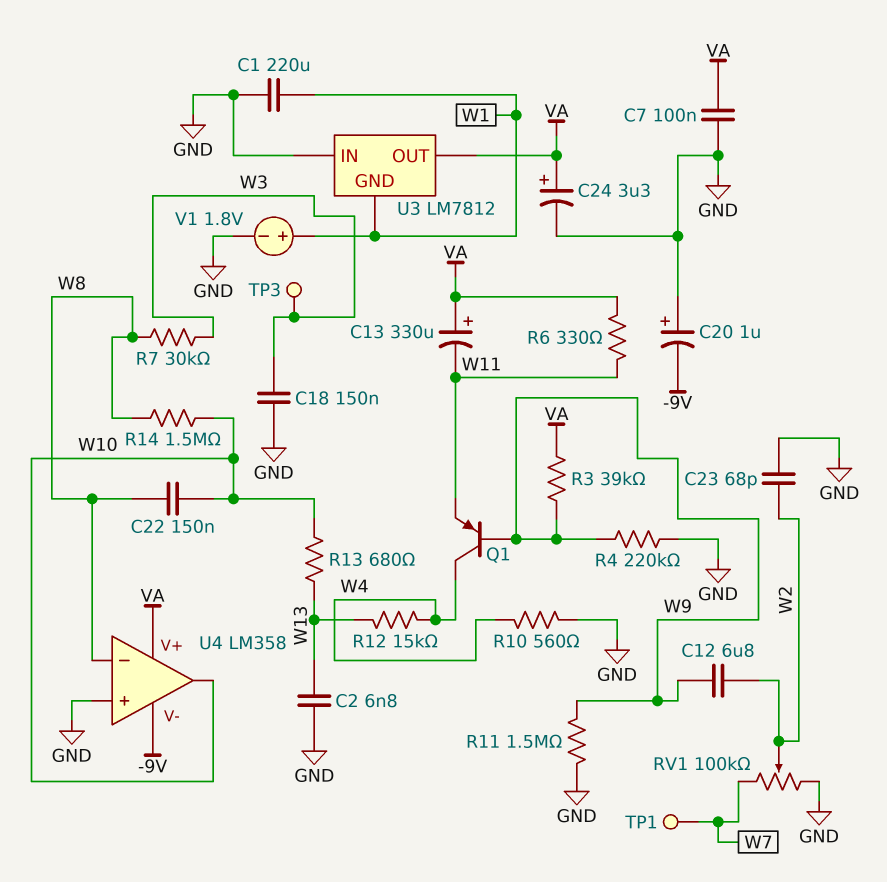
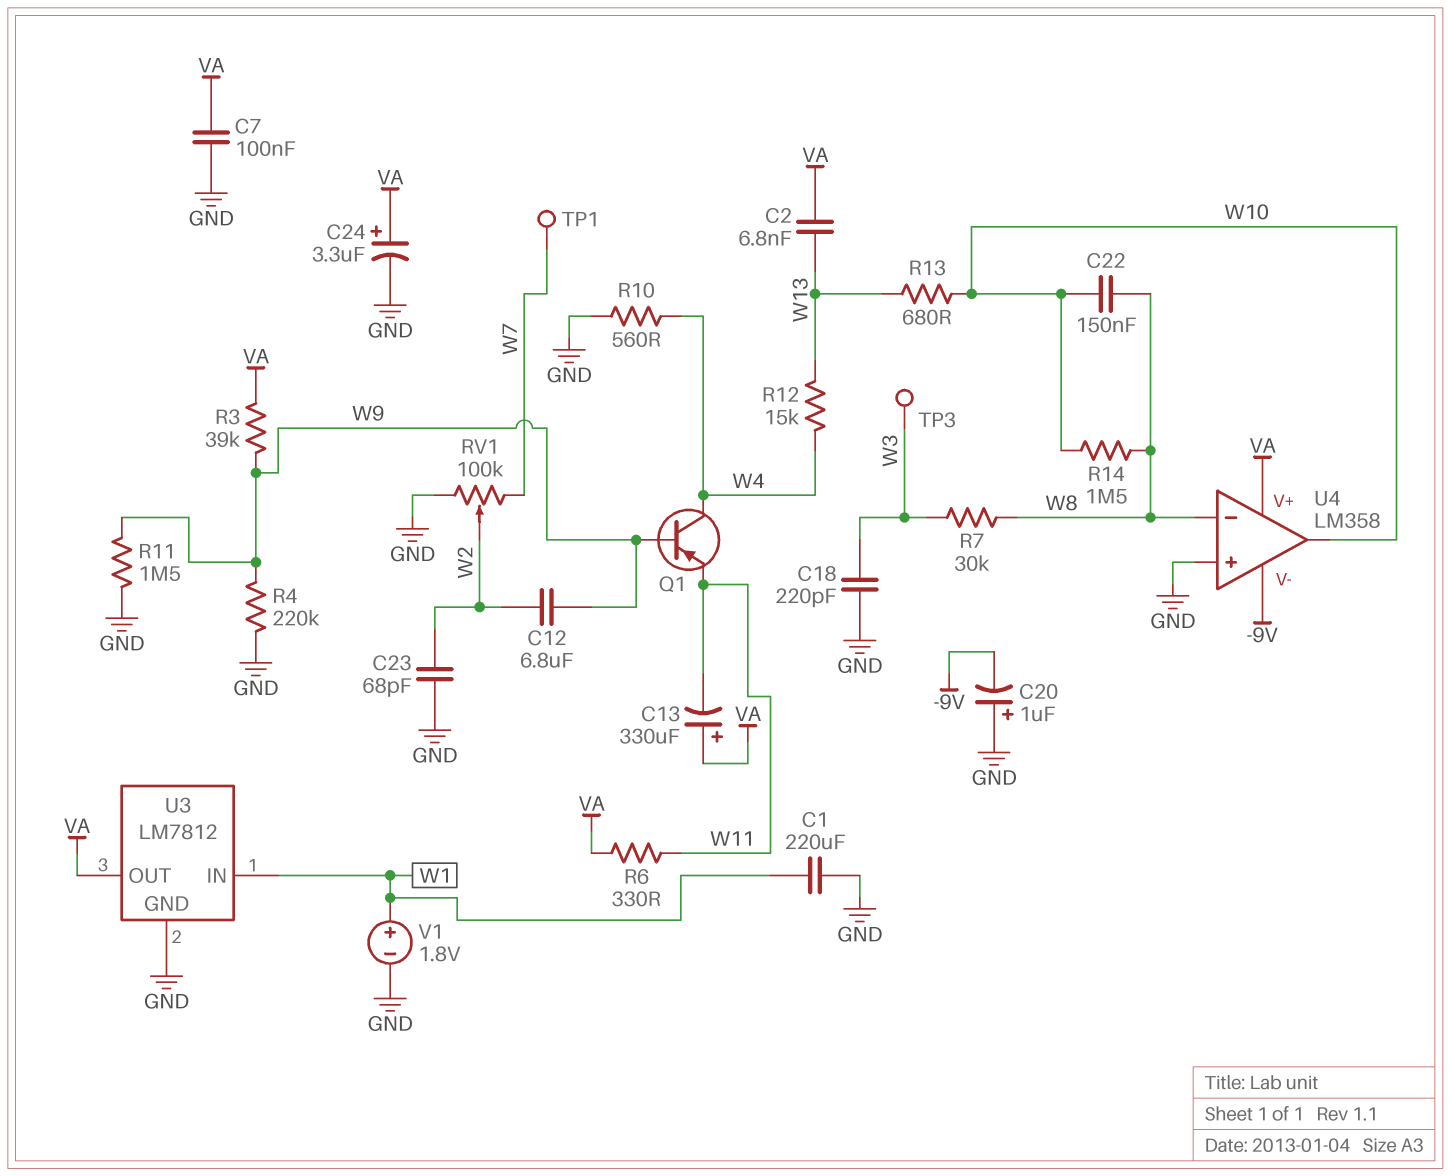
C2: 6.8nF (GND, W13) -> 6.8nF (VA, W13)
C18: 150nF (GND, W3) -> 220pF (GND, W3)
U3 pin GND: W1 -> GND
U3 pin IN: GND -> W1

